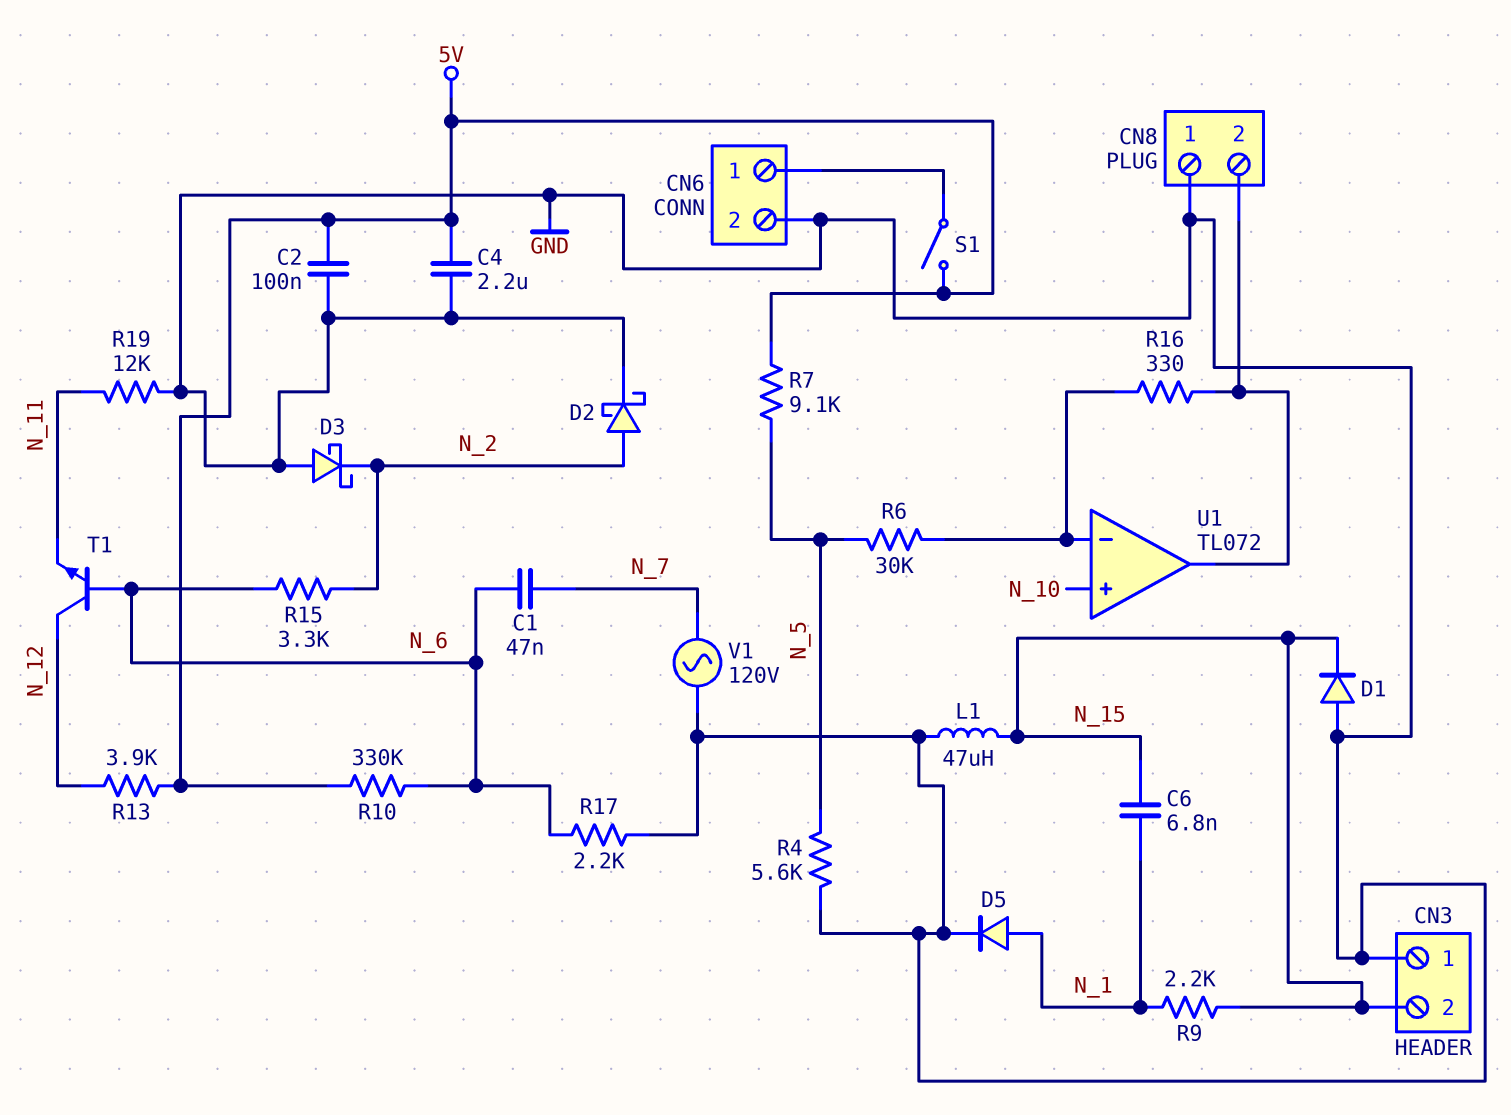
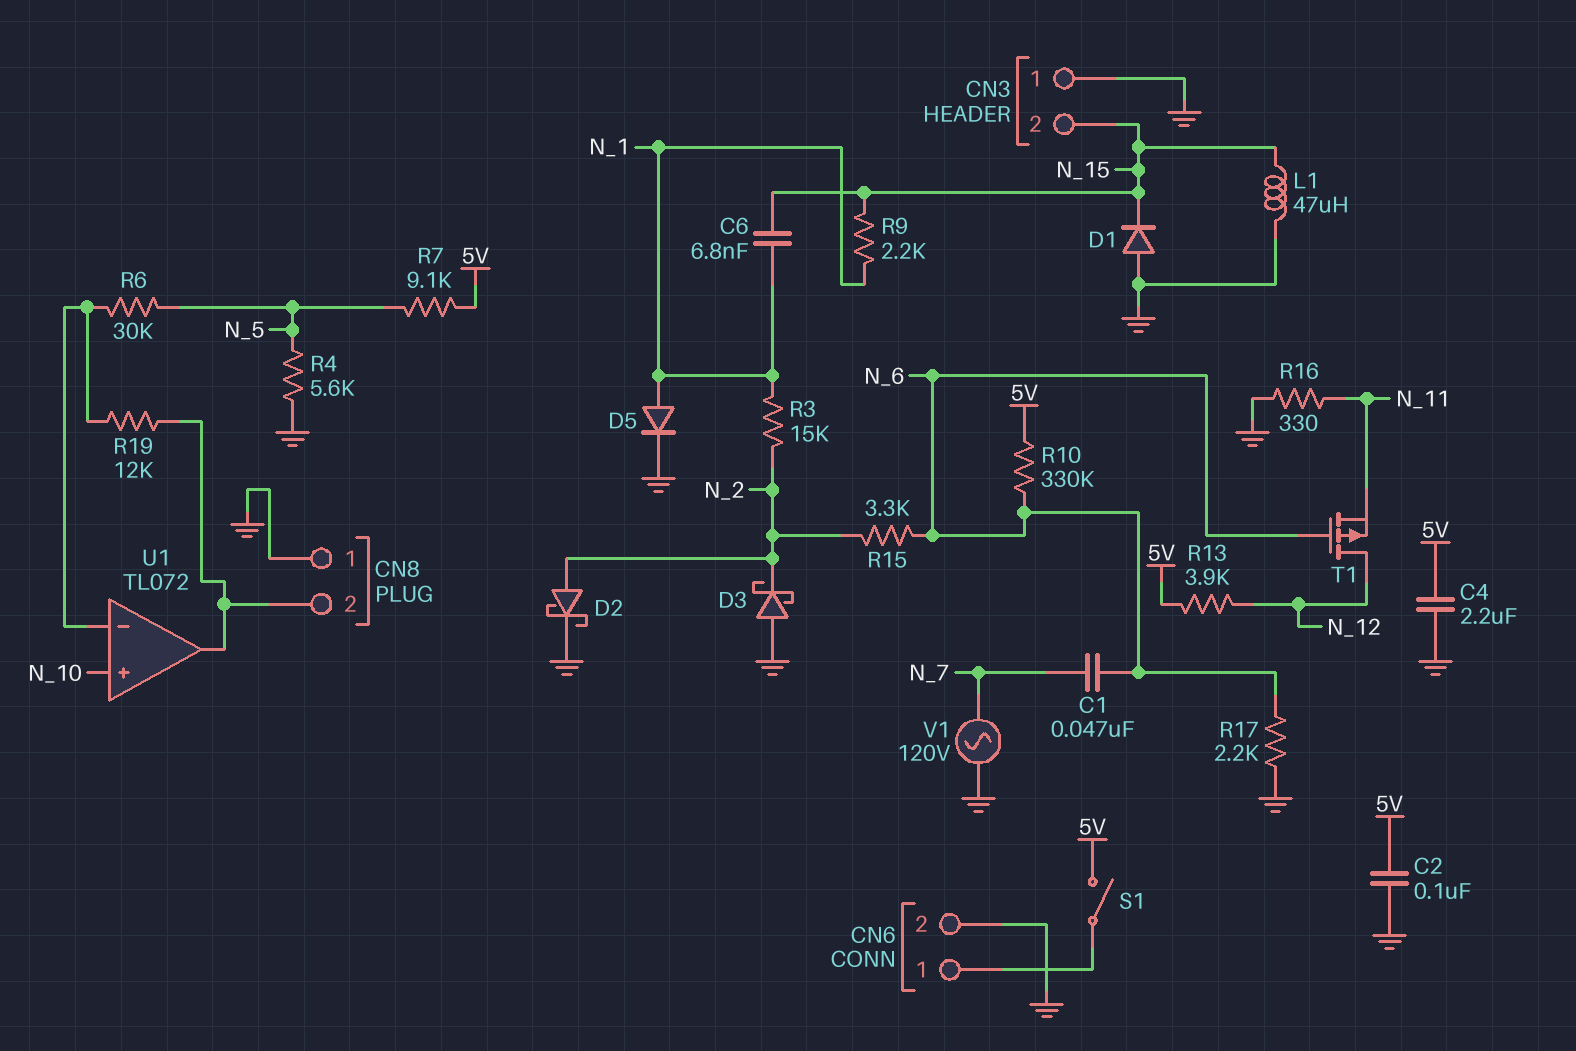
R3: none -> 15k (N_1, N_2)
R16: 330 (CN8/2, U1/in-) -> 330 (GND, N_11)
R19: 12k (GND, N_11) -> 12k (CN8/2, U1/in-)
T1: NPN (B N_6, C N_12, E N_11) -> PMOS (G N_6, D N_12, S N_11)

